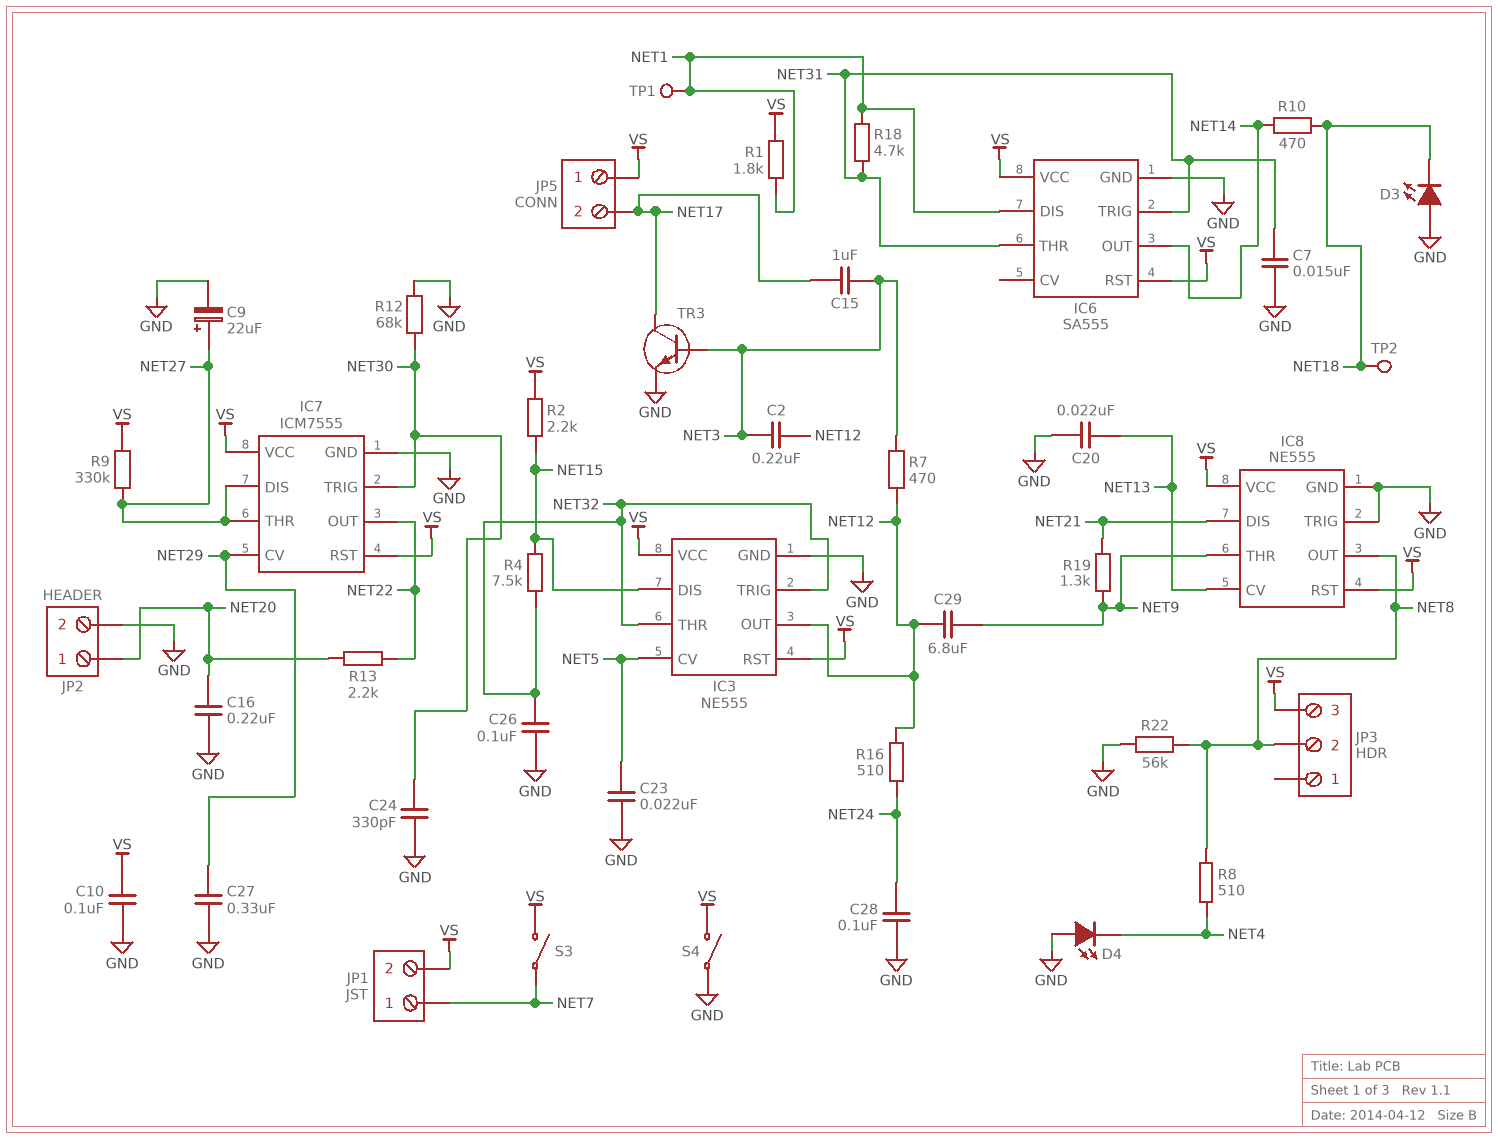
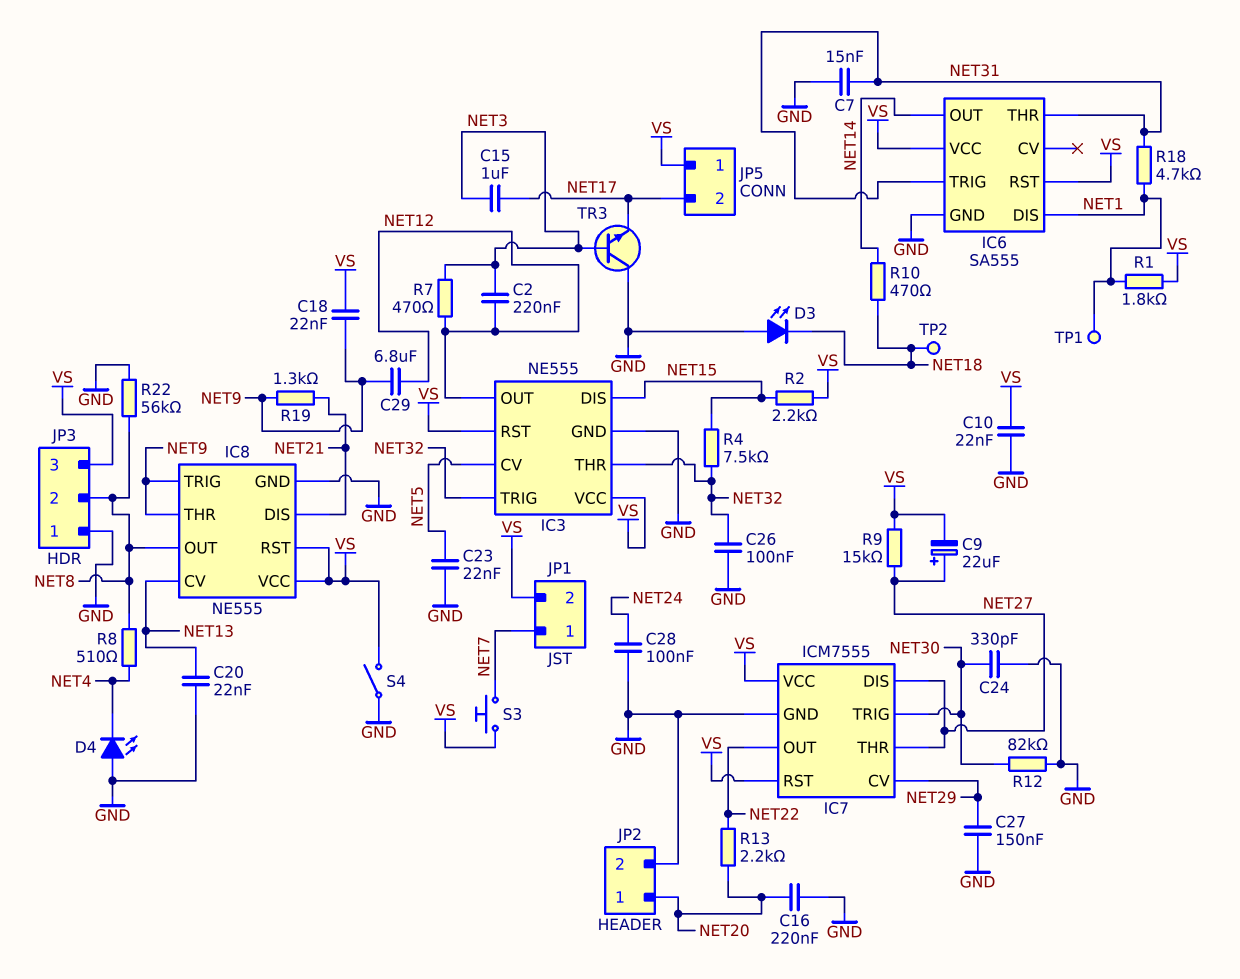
C9: 22uF (plus NET27, minus GND) -> 22uF (plus NET27, minus VS)
C10: 100nF (GND, VS) -> 22nF (GND, VS)
C18: none -> 22nF (NET9, VS)
C27: 330nF (GND, NET29) -> 150nF (GND, NET29)
IC8 pin TRIG: GND -> NET9
JP3 pin 1: none -> GND
R9: 330k (NET27, VS) -> 15k (NET27, VS)
R12: 68k (GND, NET30) -> 82k (GND, NET30)
R16: 510 (NET12, NET24) -> none
S3: switch (NET7, VS) -> button (NET7, VS)
TR3: NPN (B NET3, C NET17, E GND) -> NPN (B NET3, C GND, E NET17)

